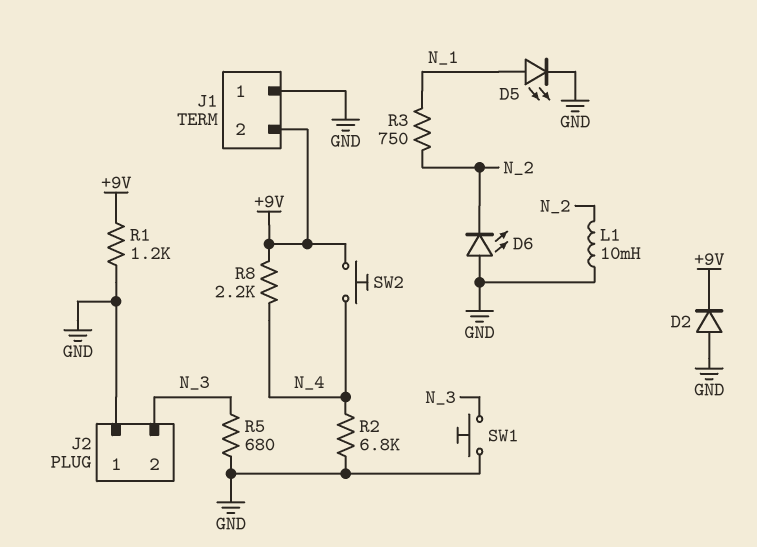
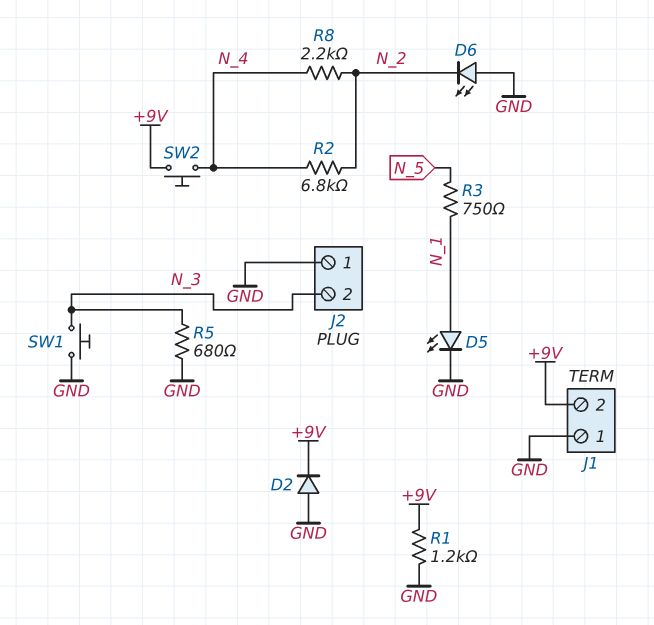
L1: 10mH (GND, N_2) -> none
R2: 6.8k (GND, N_4) -> 6.8k (N_2, N_4)
R3: 750 (N_1, N_2) -> 750 (N_1, N_5)
R8: 2.2k (+9V, N_4) -> 2.2k (N_2, N_4)

